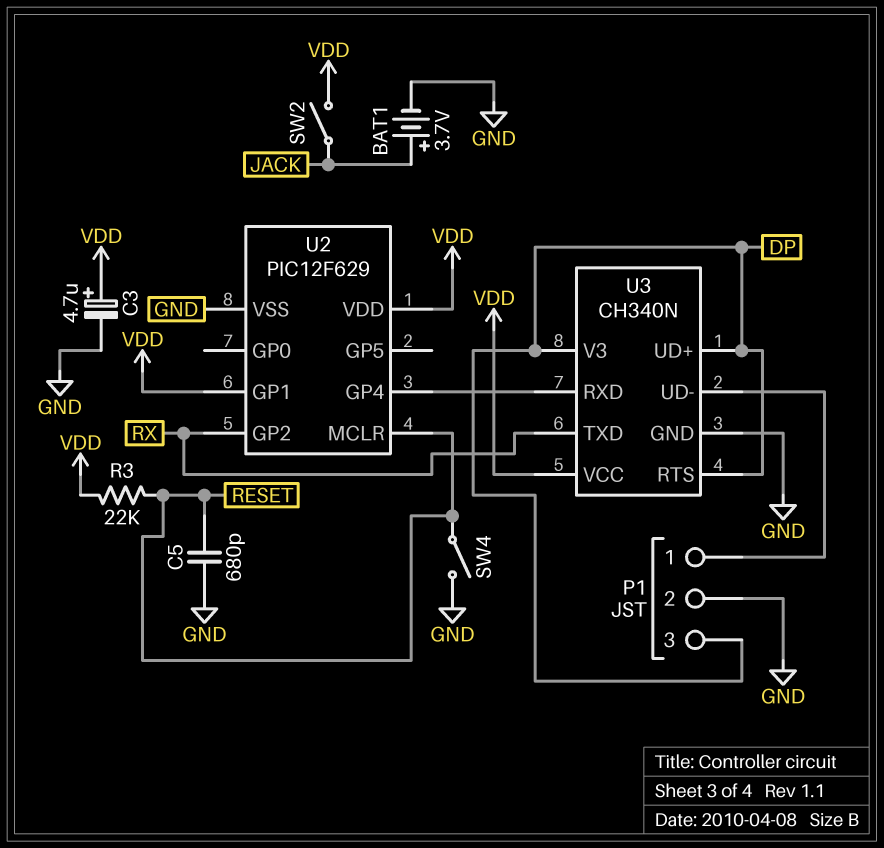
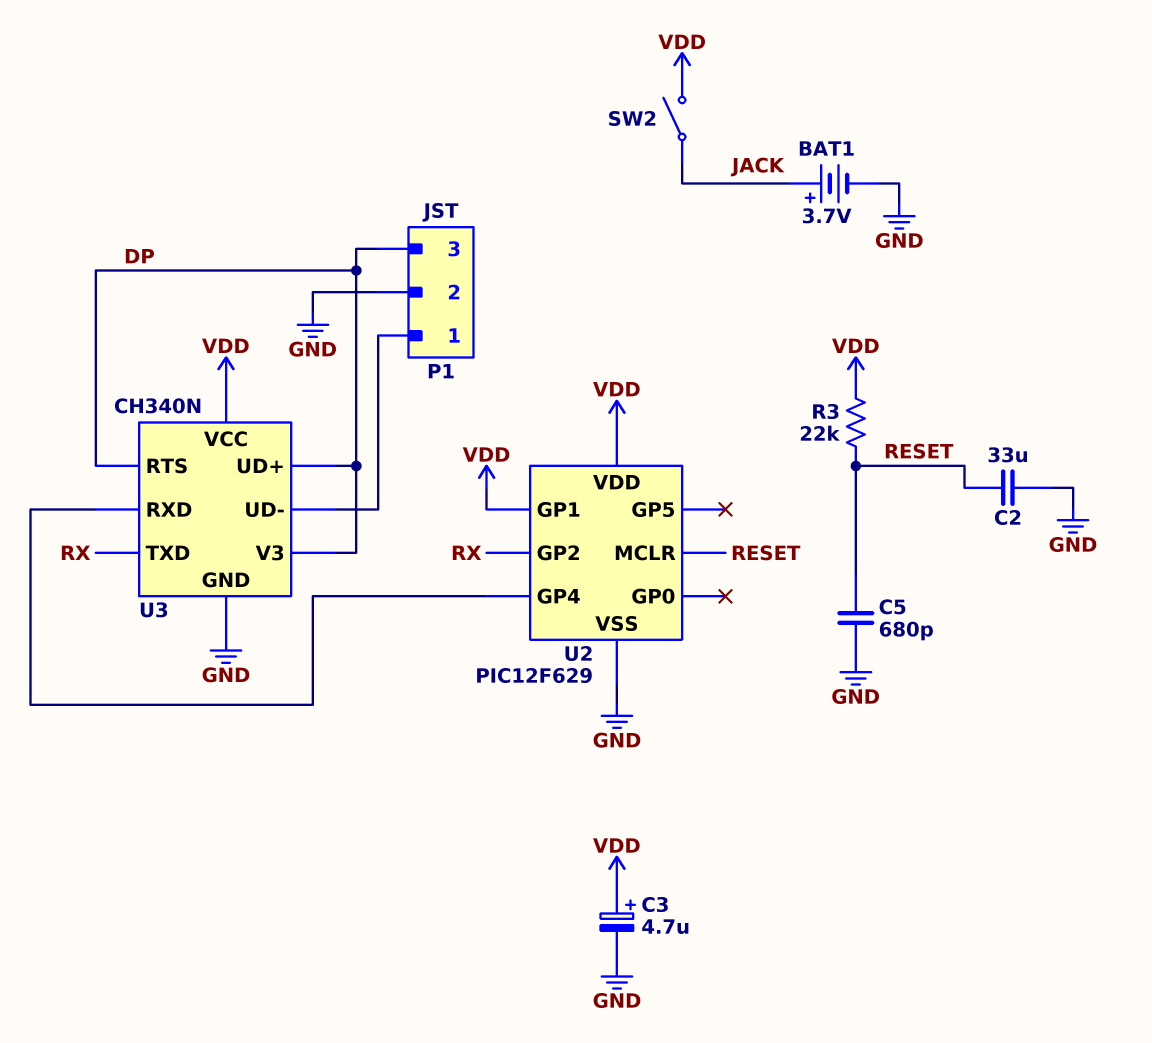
C2: none -> 33uF (GND, RESET)
SW4: switch (GND, RESET) -> none

